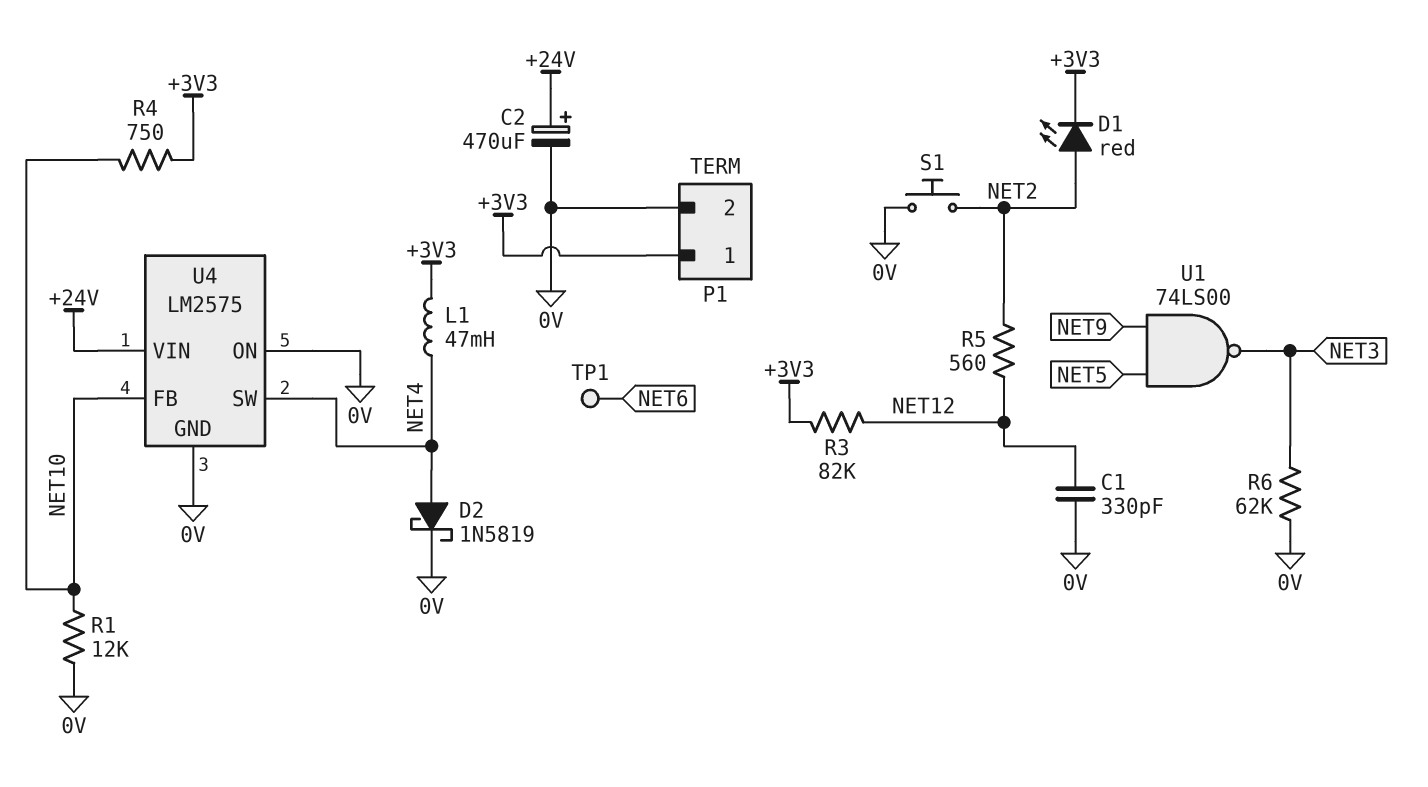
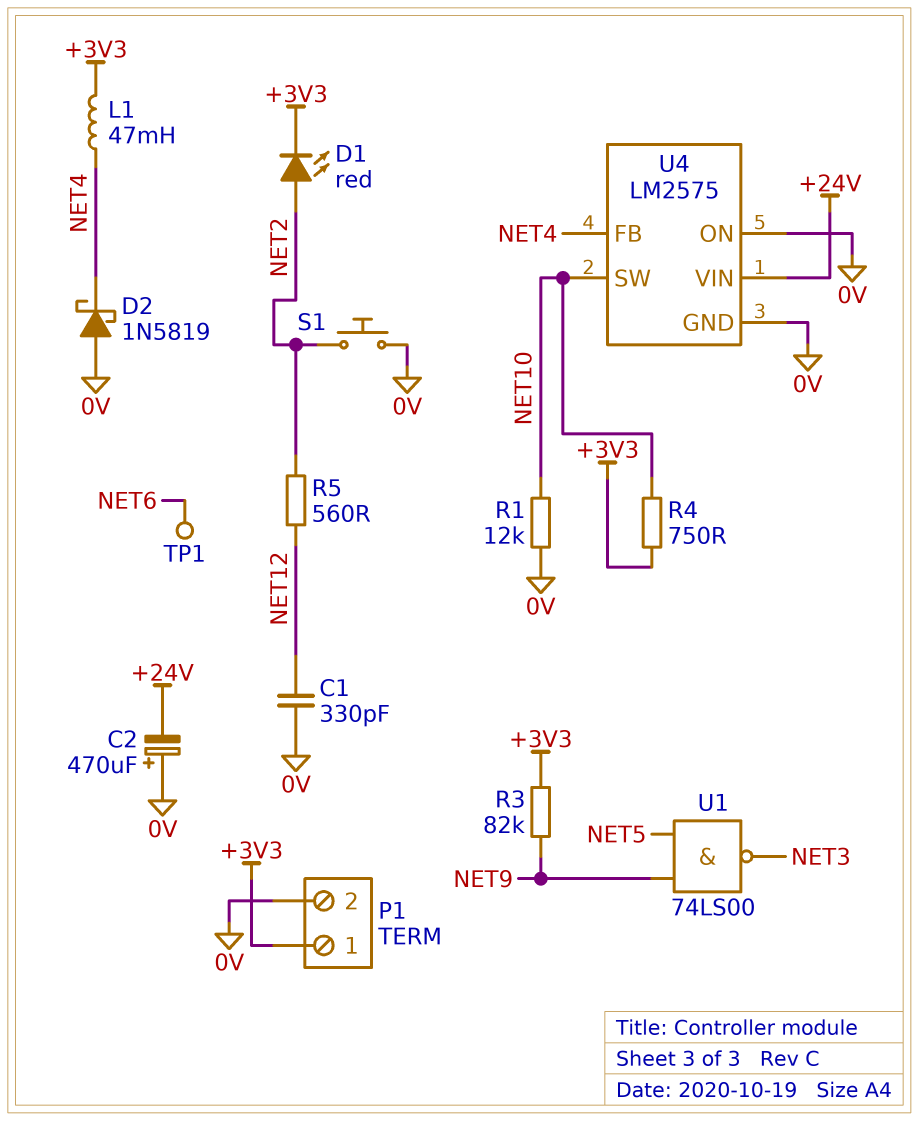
C2: 470uF (plus +24V, minus 0V) -> 470uF (plus 0V, minus +24V)
D2: schottky 1N5819 (A NET4, K 0V) -> schottky 1N5819 (A 0V, K NET4)
R3: 82k (+3V3, NET12) -> 82k (+3V3, NET9)
R6: 62k (0V, NET3) -> none
U4 pin FB: NET10 -> NET4
U4 pin SW: NET4 -> NET10

